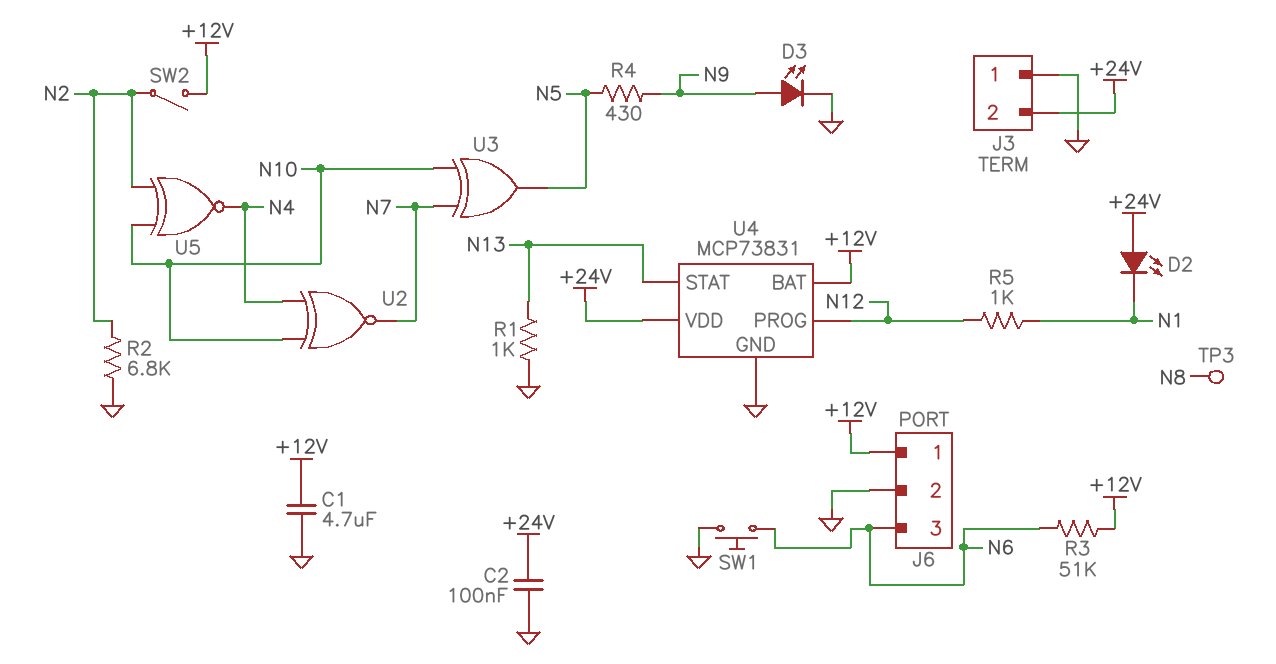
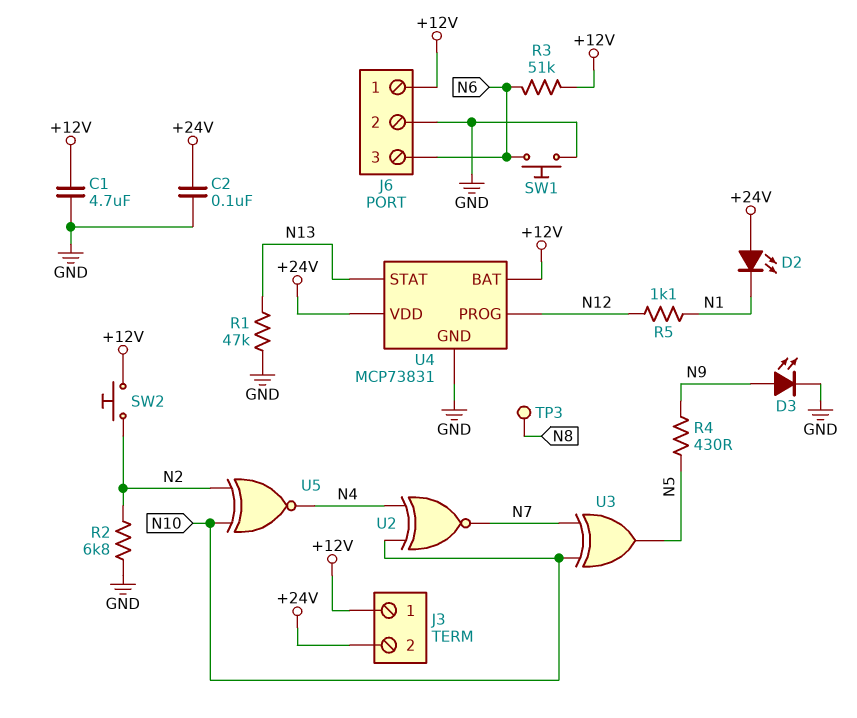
J3 pin 1: GND -> +12V
R1: 1k (GND, N13) -> 47k (GND, N13)
R5: 1k (N1, N12) -> 1.1k (N1, N12)
SW2: switch (+12V, N2) -> button (+12V, N2)

